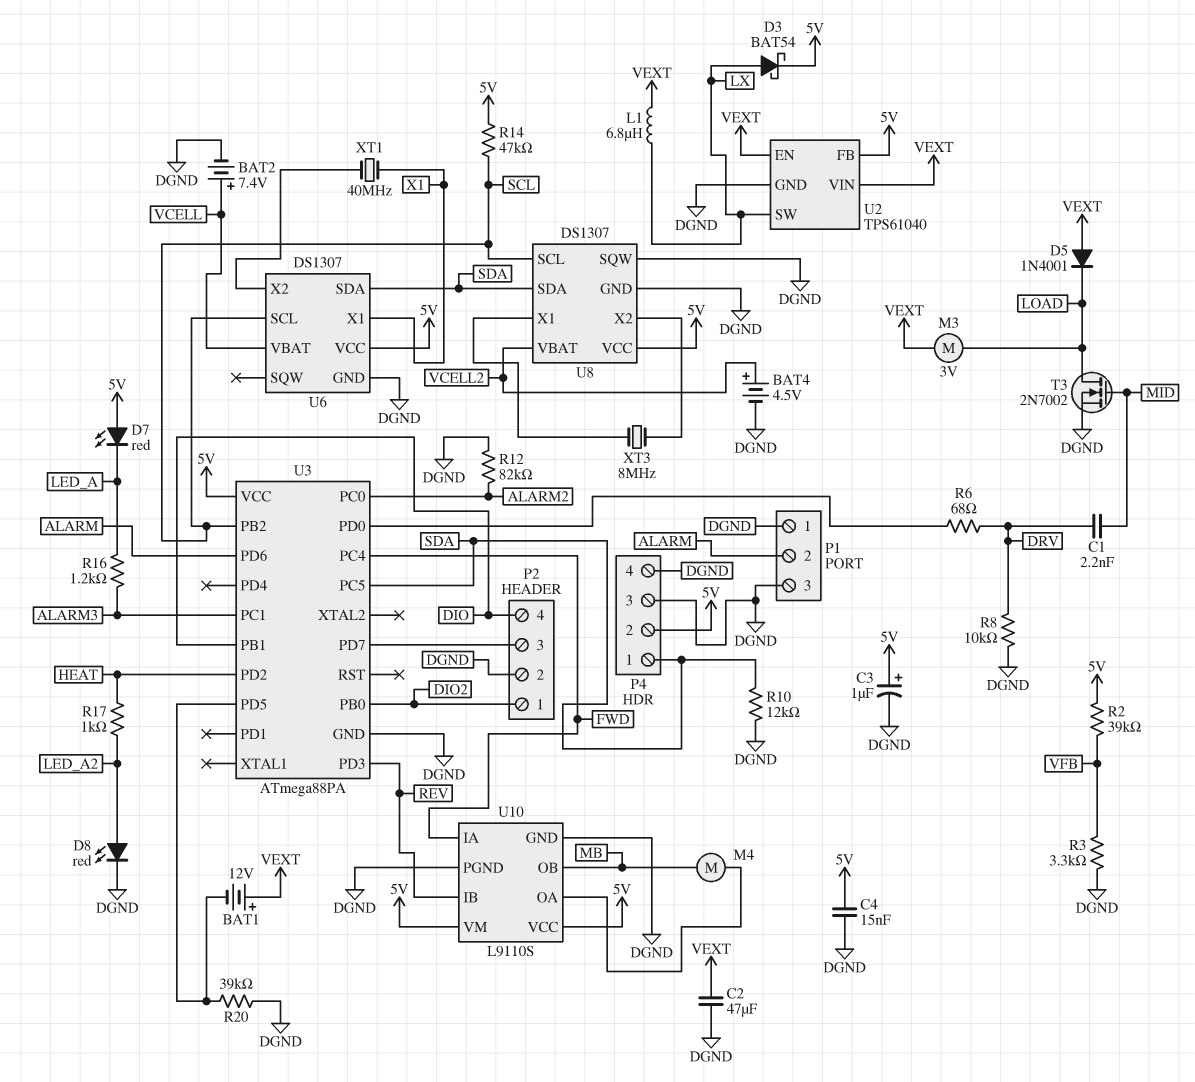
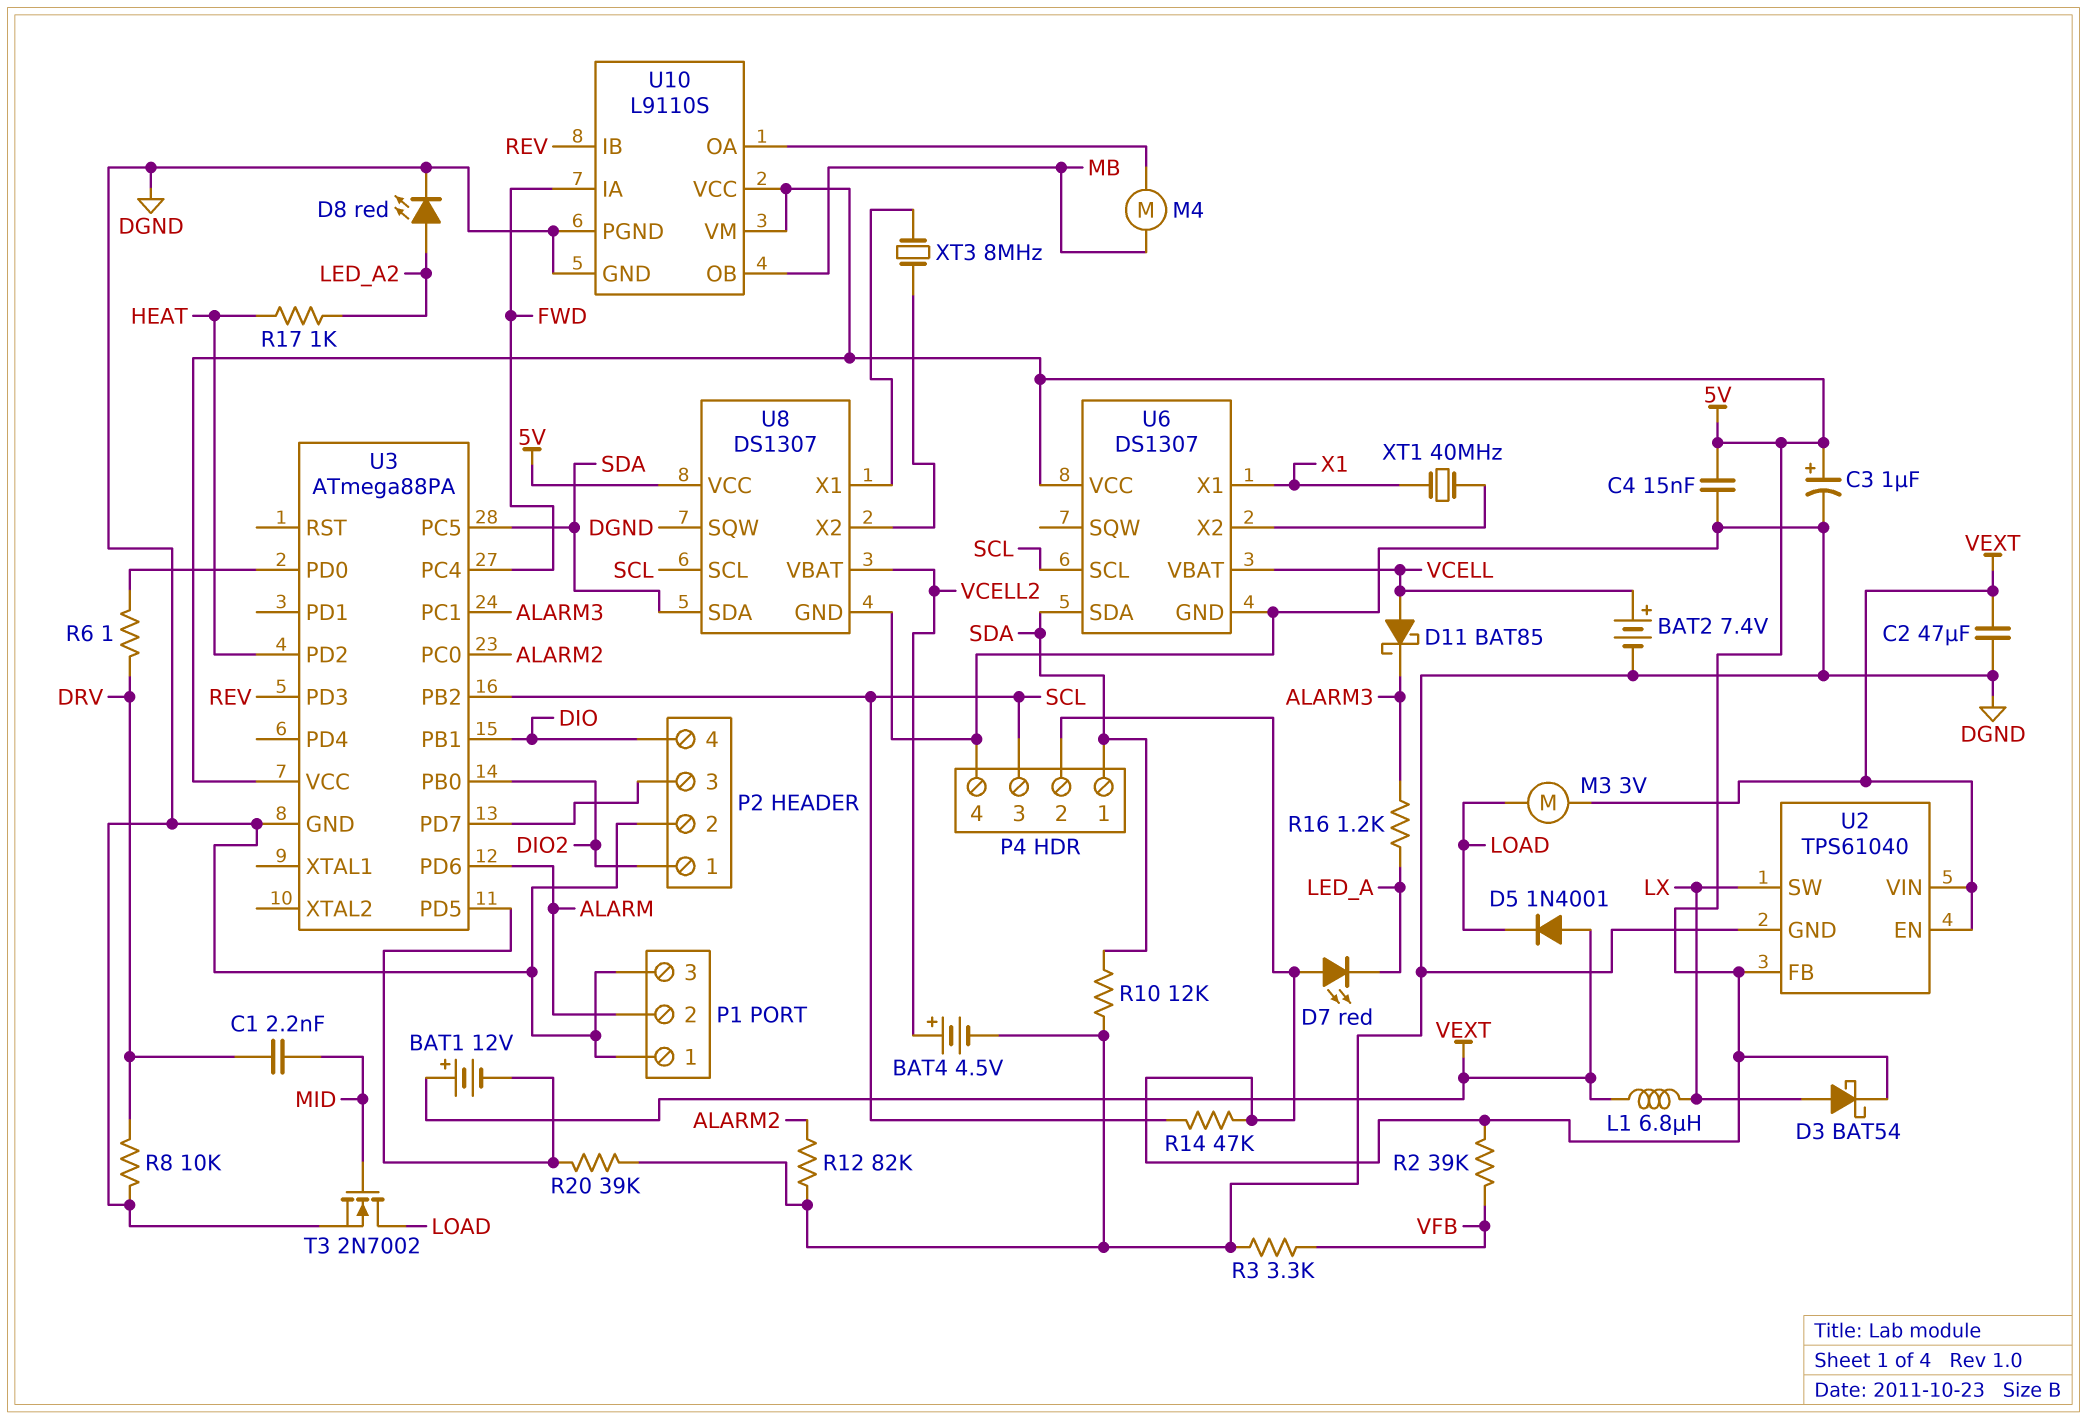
D11: none -> schottky BAT85 (A VCELL, K ALARM3)
P4 pin 3: DGND -> SCL
R6: 68 (DRV, U3/PD0) -> 1 (DRV, U3/PD0)

